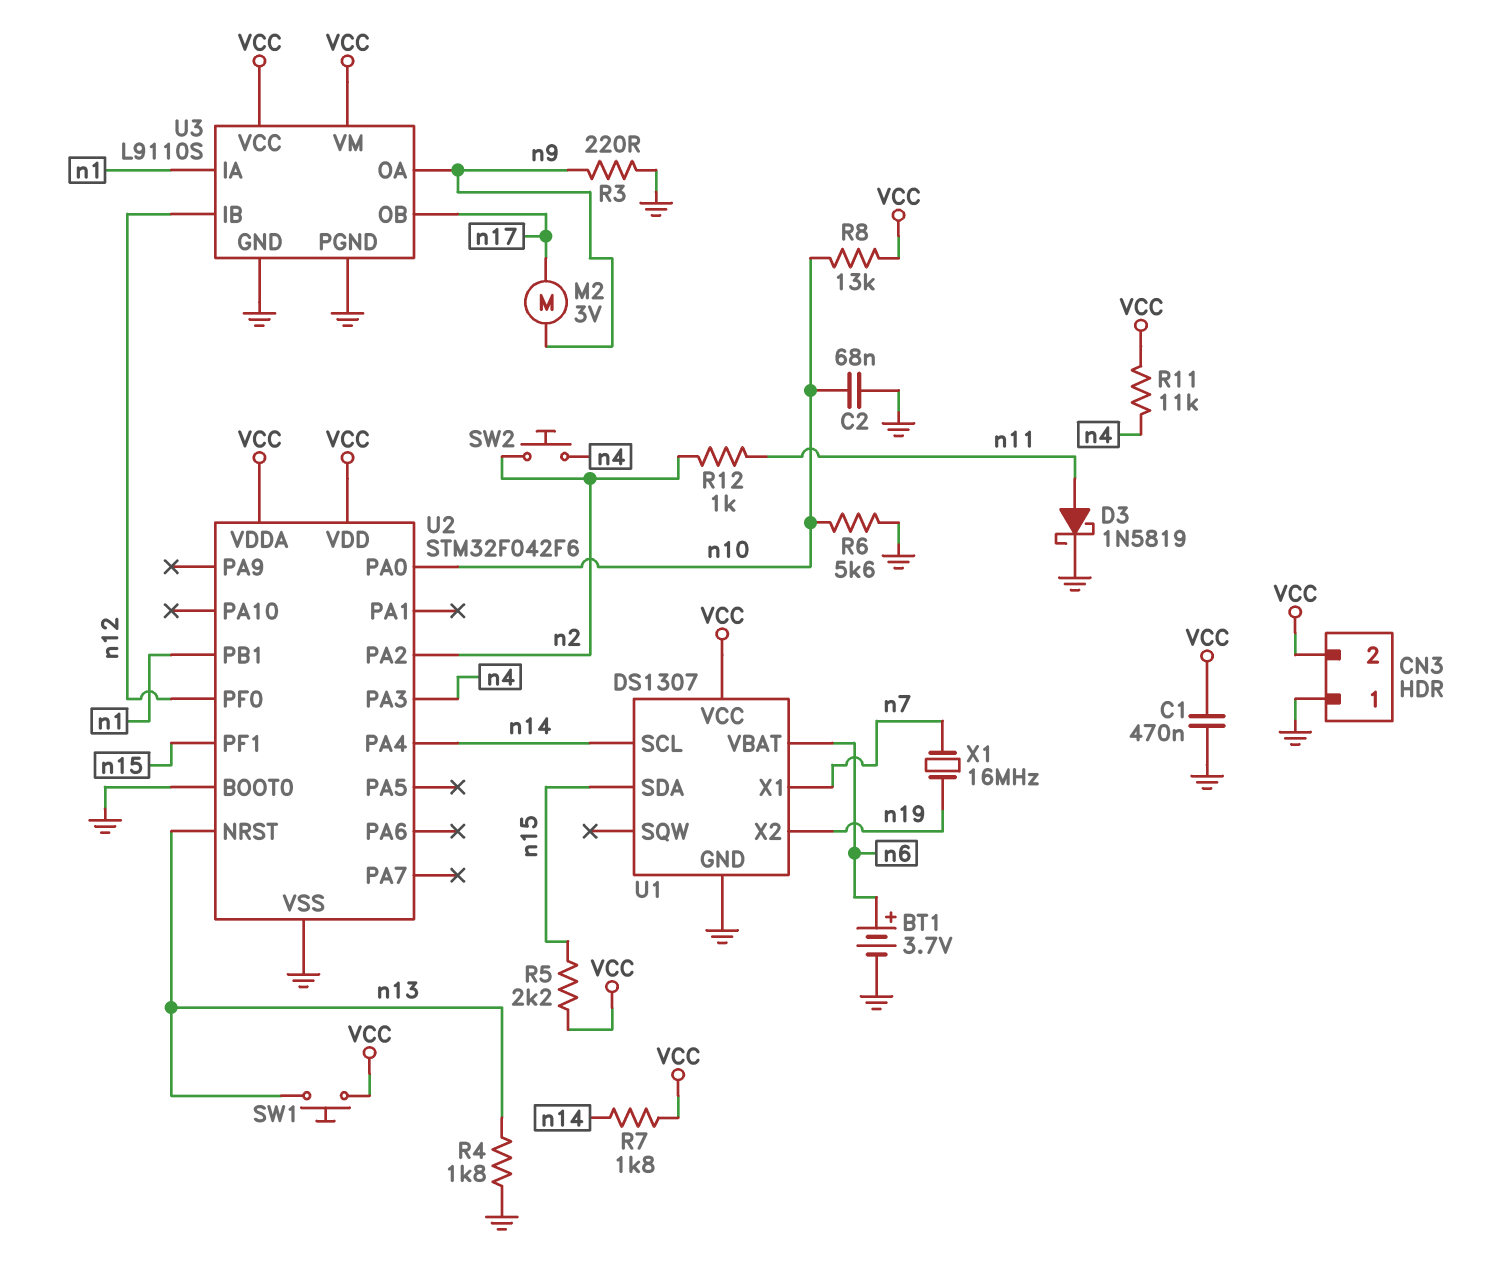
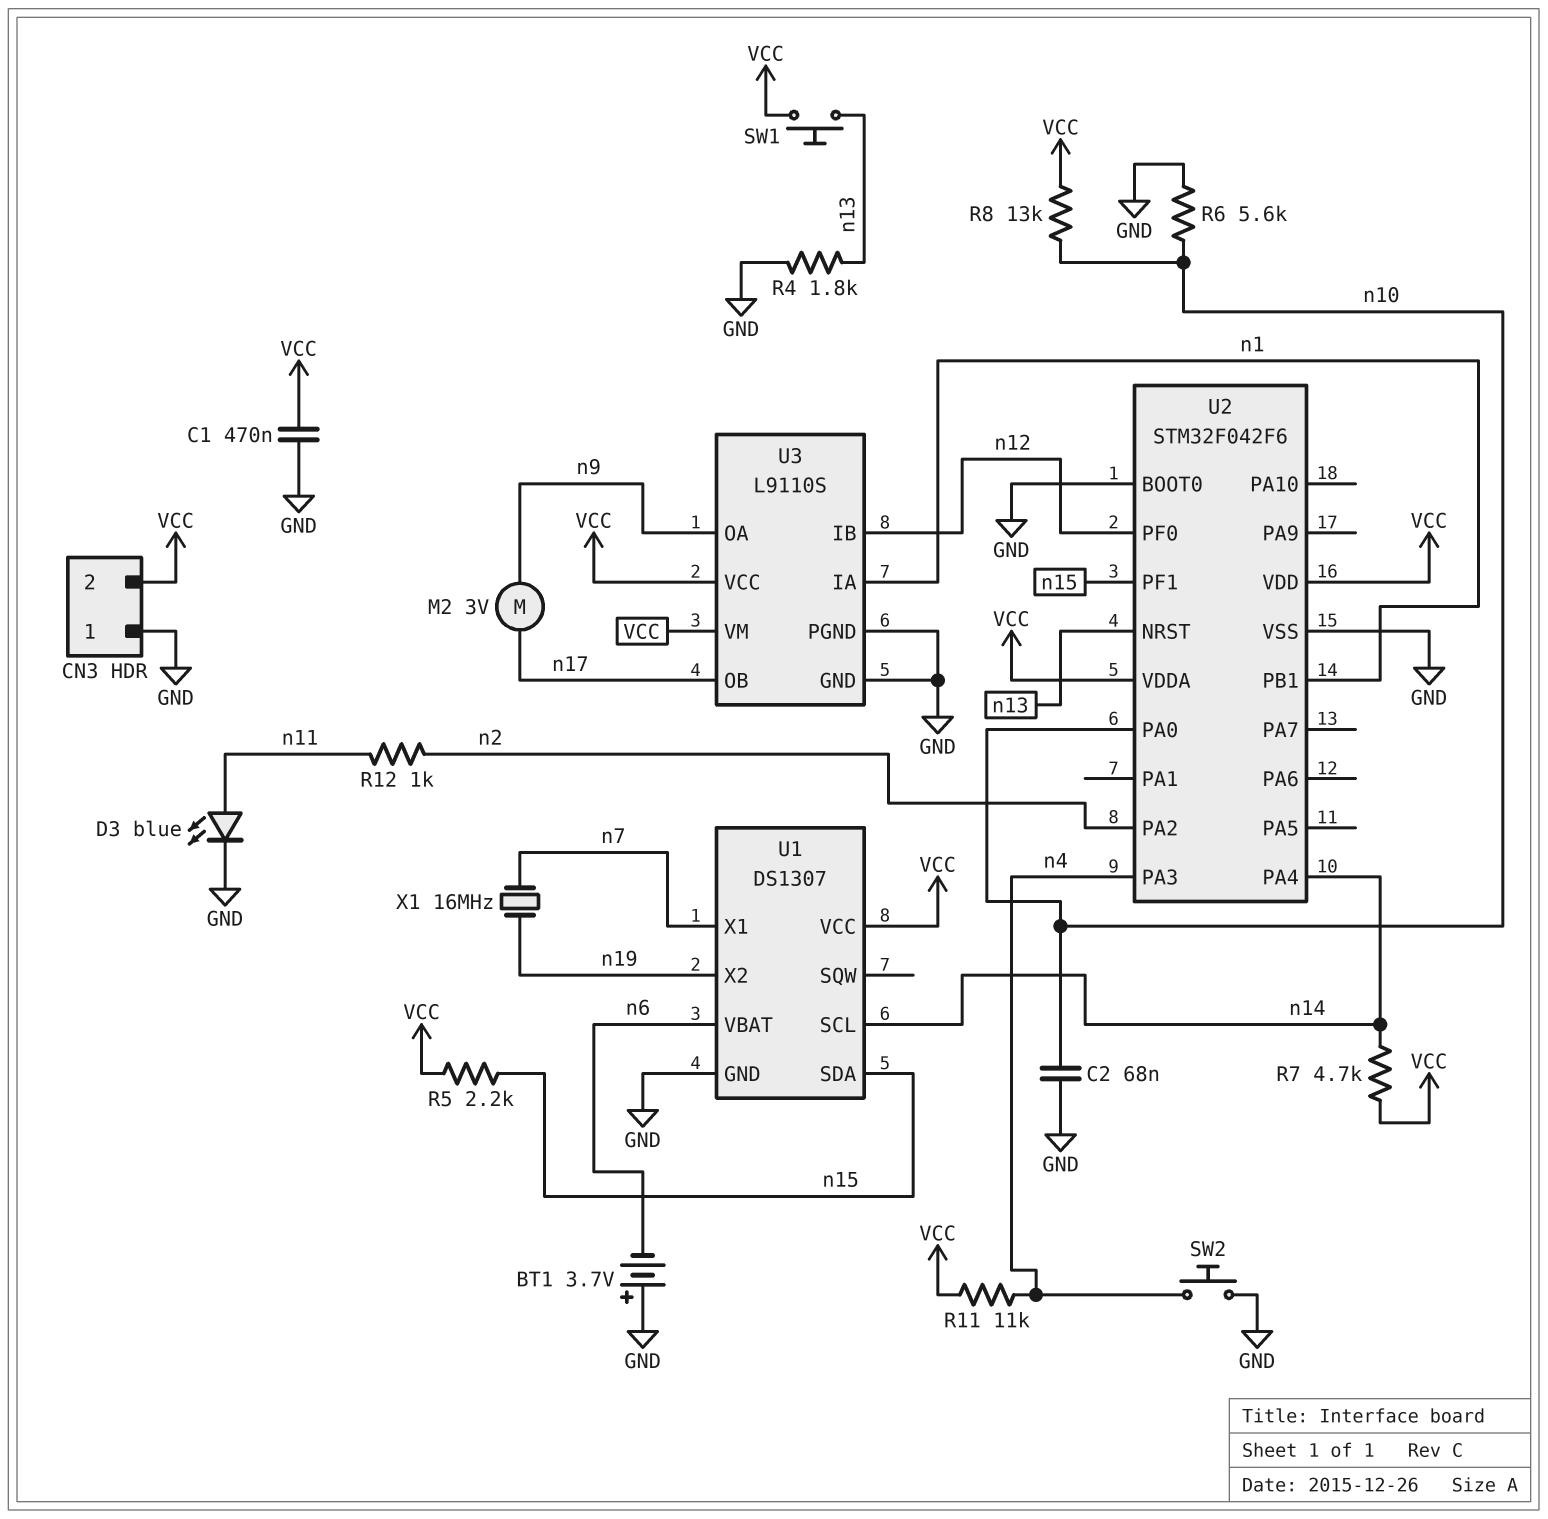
BT1: 3.7V (plus n6, minus GND) -> 3.7V (plus GND, minus n6)
D3: schottky 1N5819 (A n11, K GND) -> LED blue (A n11, K GND)
R3: 220 (GND, n9) -> none
R7: 1.8k (VCC, n14) -> 4.7k (VCC, n14)
SW2: button (n2, n4) -> button (GND, n4)

